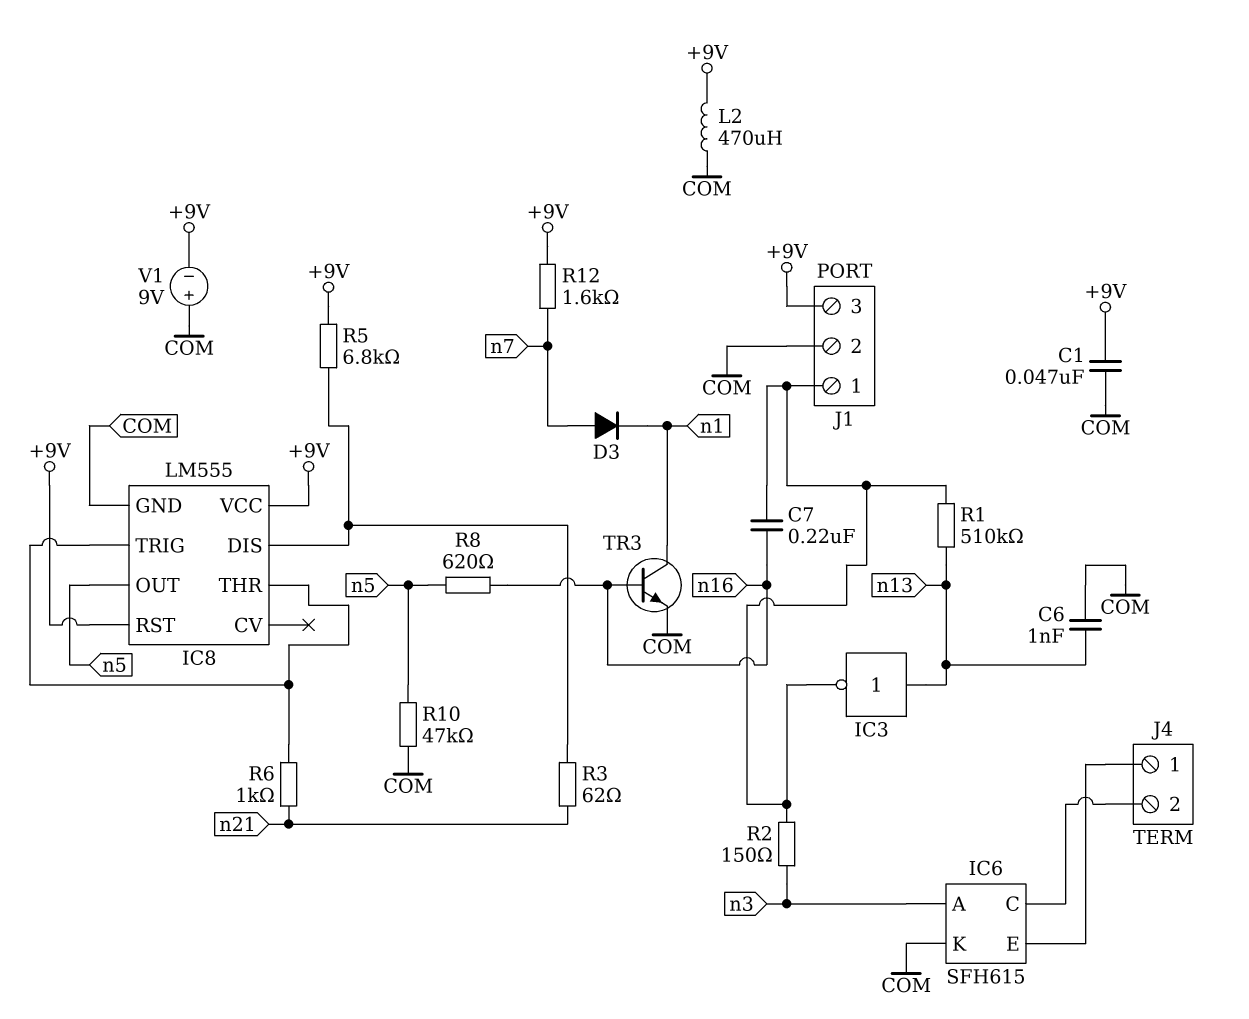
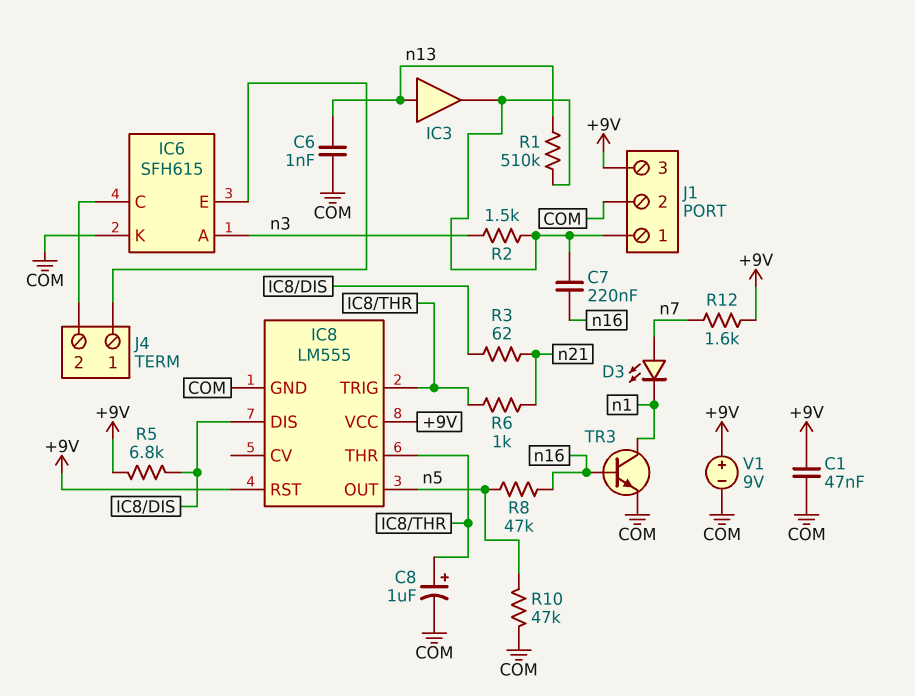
C8: none -> 1uF (plus IC8/THR, minus COM)
D3: diode (A n7, K n1) -> LED (A n7, K n1)
IC3: NOT (in n13, out J1/1) -> buffer (in n13, out J1/1)
L2: 470uH (+9V, COM) -> none
R2: 150 (J1/1, n3) -> 1.5k (J1/1, n3)
R8: 620 (n5, n16) -> 47k (n5, n16)
V1: 9V (plus COM, minus +9V) -> 9V (plus +9V, minus COM)

